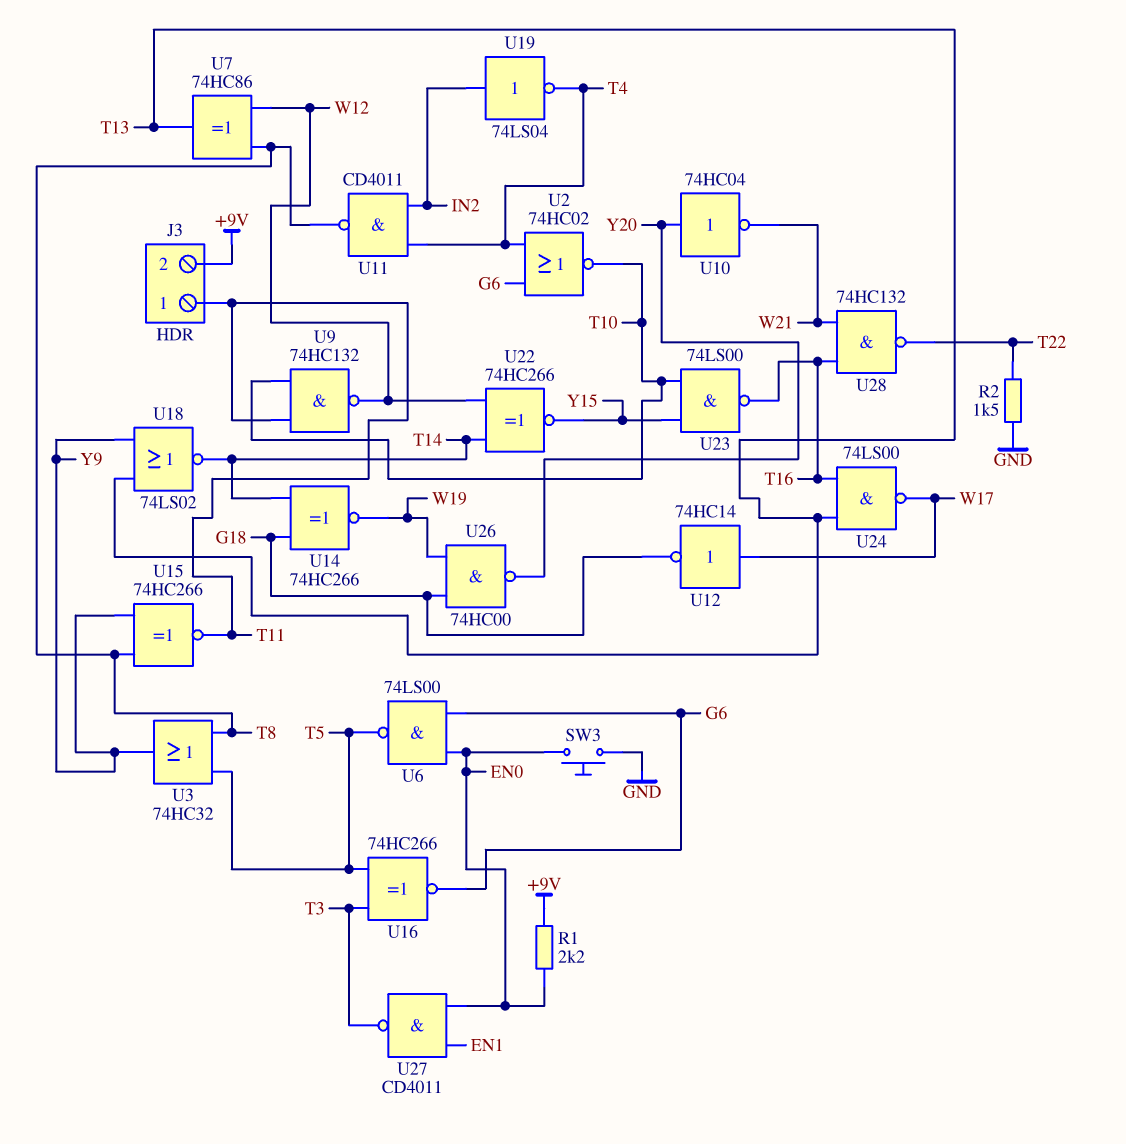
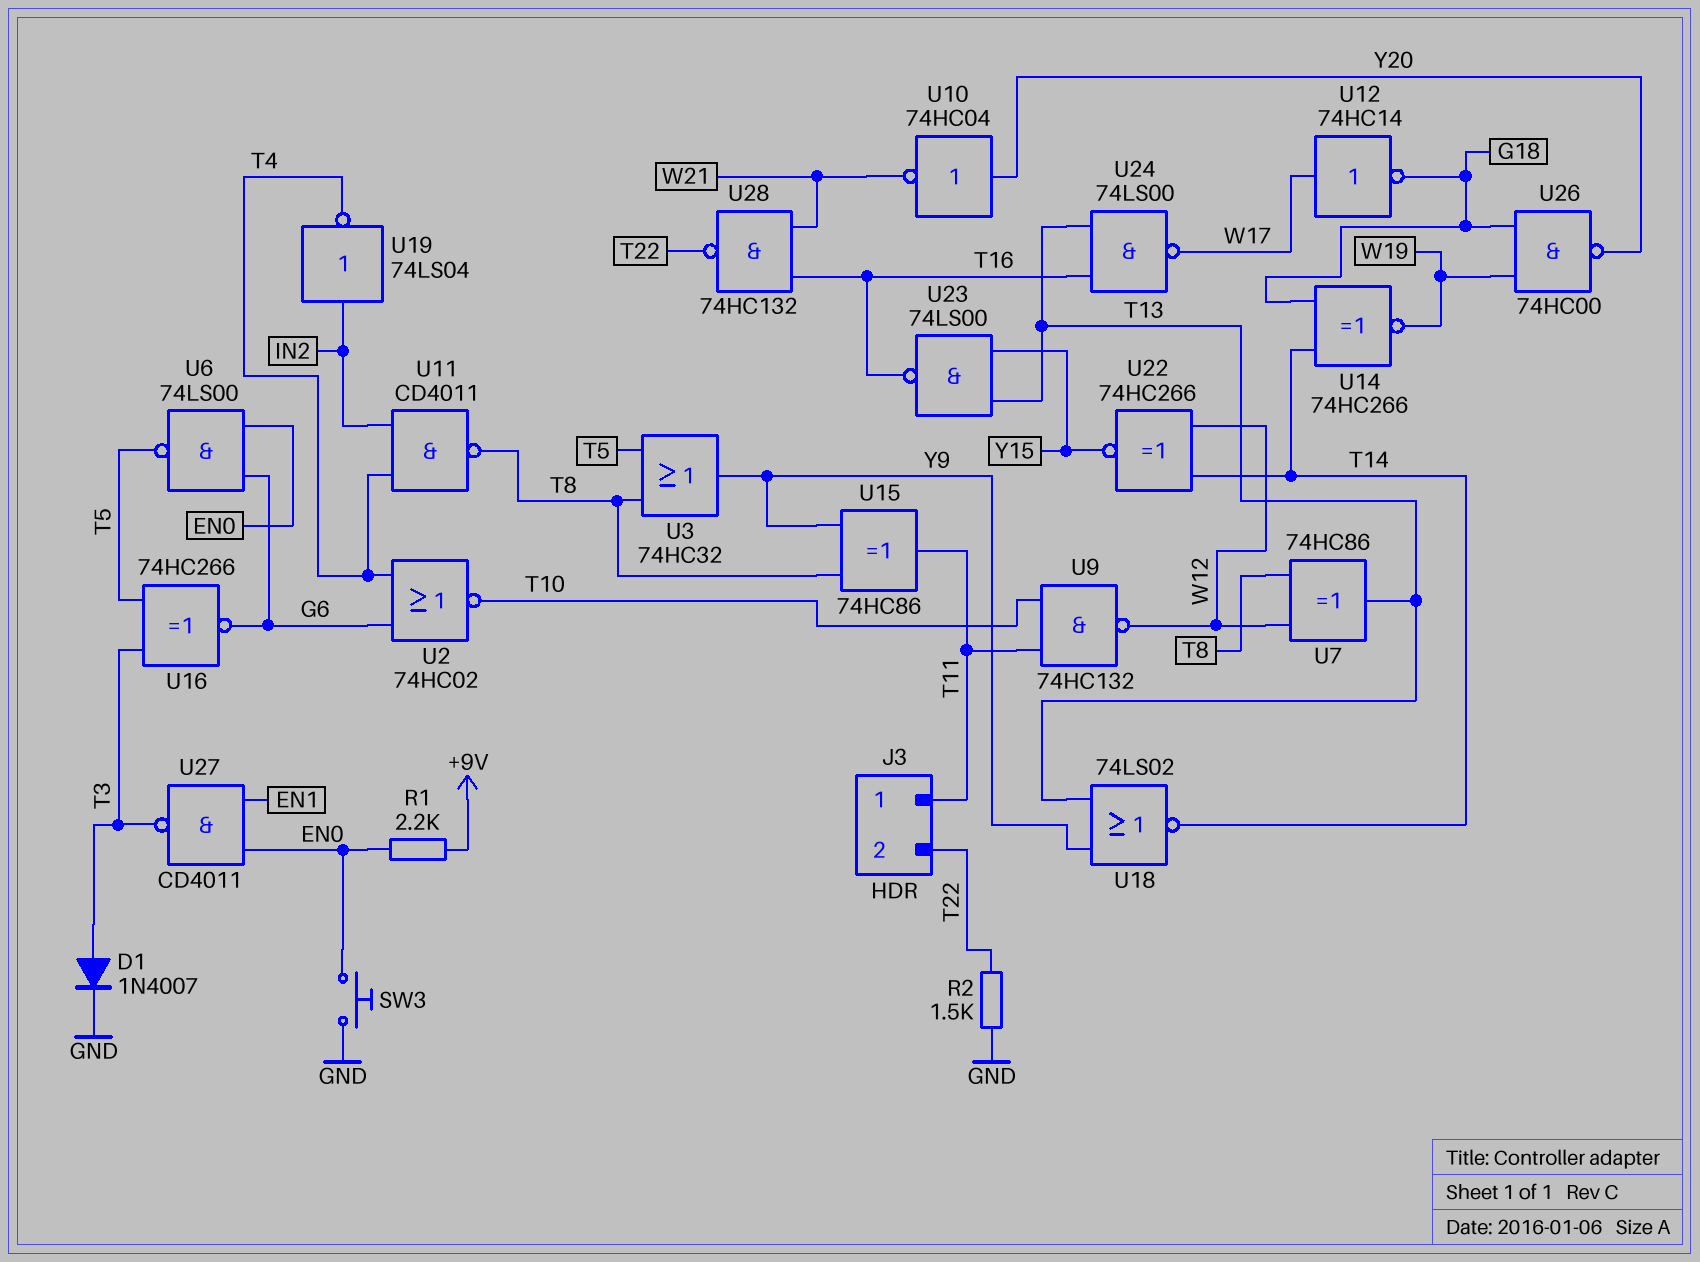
D1: none -> diode 1N4007 (A T3, K GND)
J3 pin 2: +9V -> T22
U15: XNOR 74HC266 (in T8, in Y9, out T11) -> XOR 74HC86 (in T8, in Y9, out T11)
U23: NAND 74LS00 (in T10, in Y15, out T16) -> NAND 74LS00 (in T13, in Y15, out T16)

